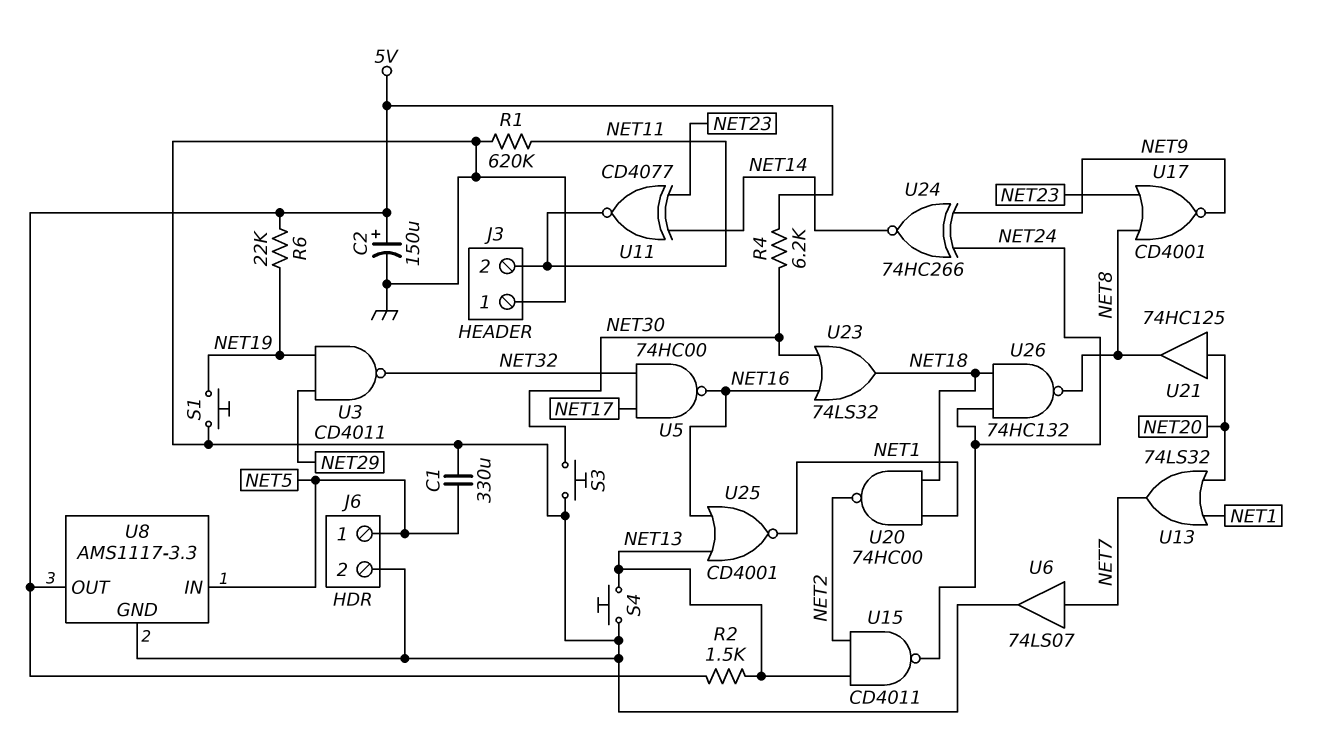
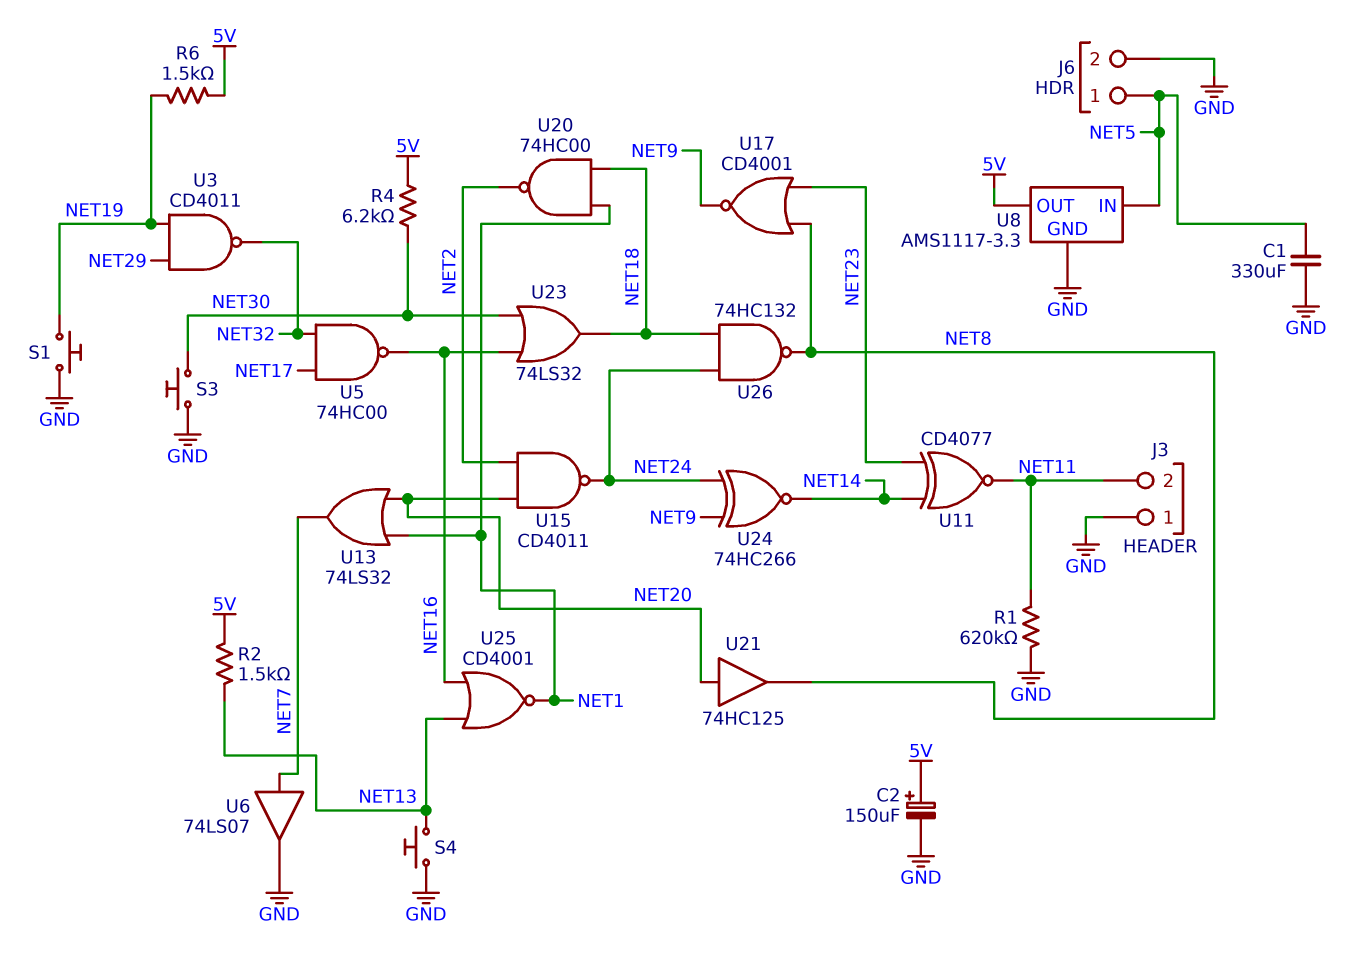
R6: 22k (5V, NET19) -> 1.5k (5V, NET19)
U15: NAND CD4011 (in NET2, in NET13, out NET24) -> NAND CD4011 (in NET2, in NET20, out NET24)

